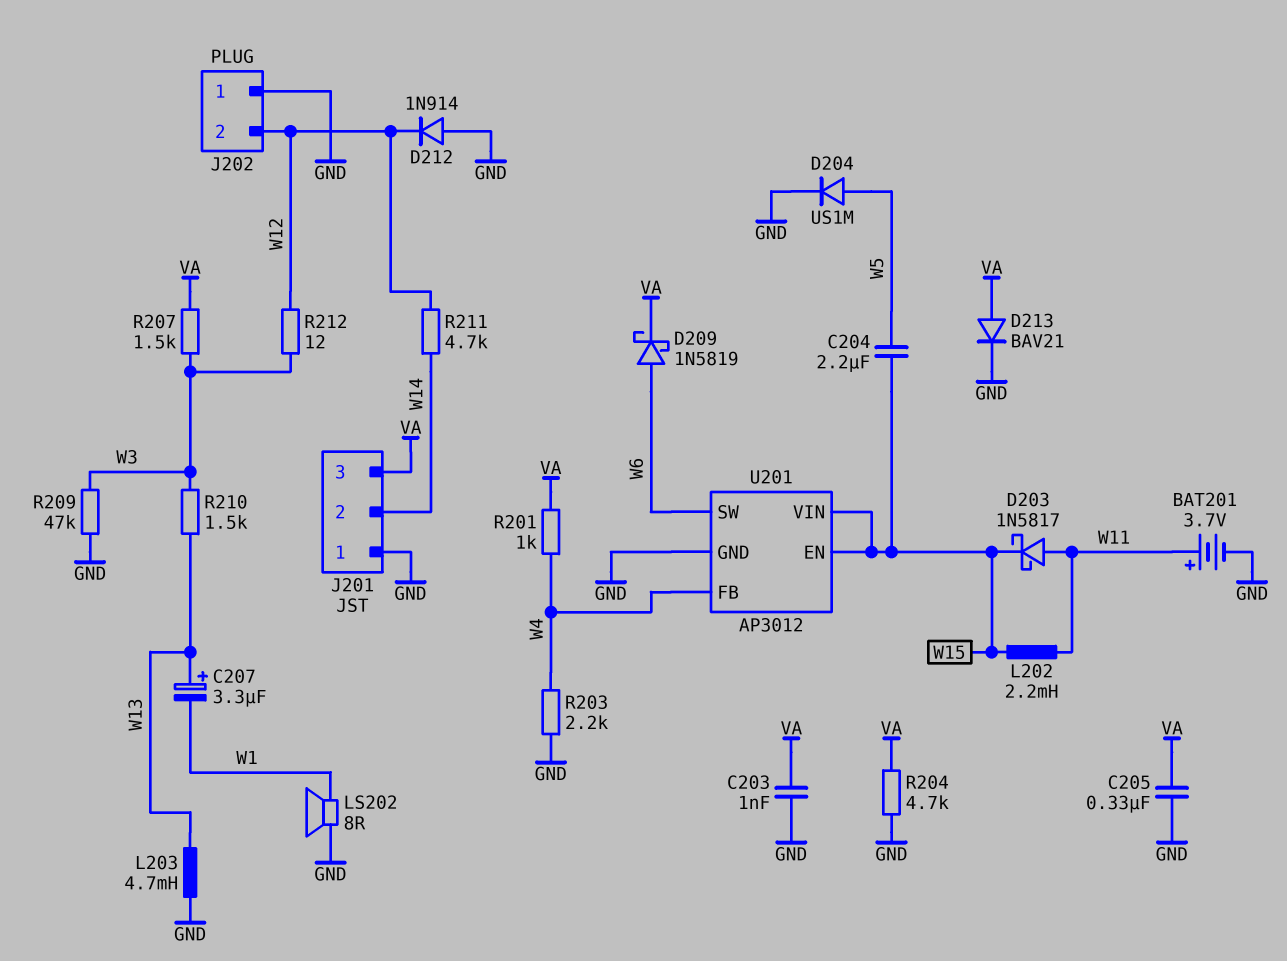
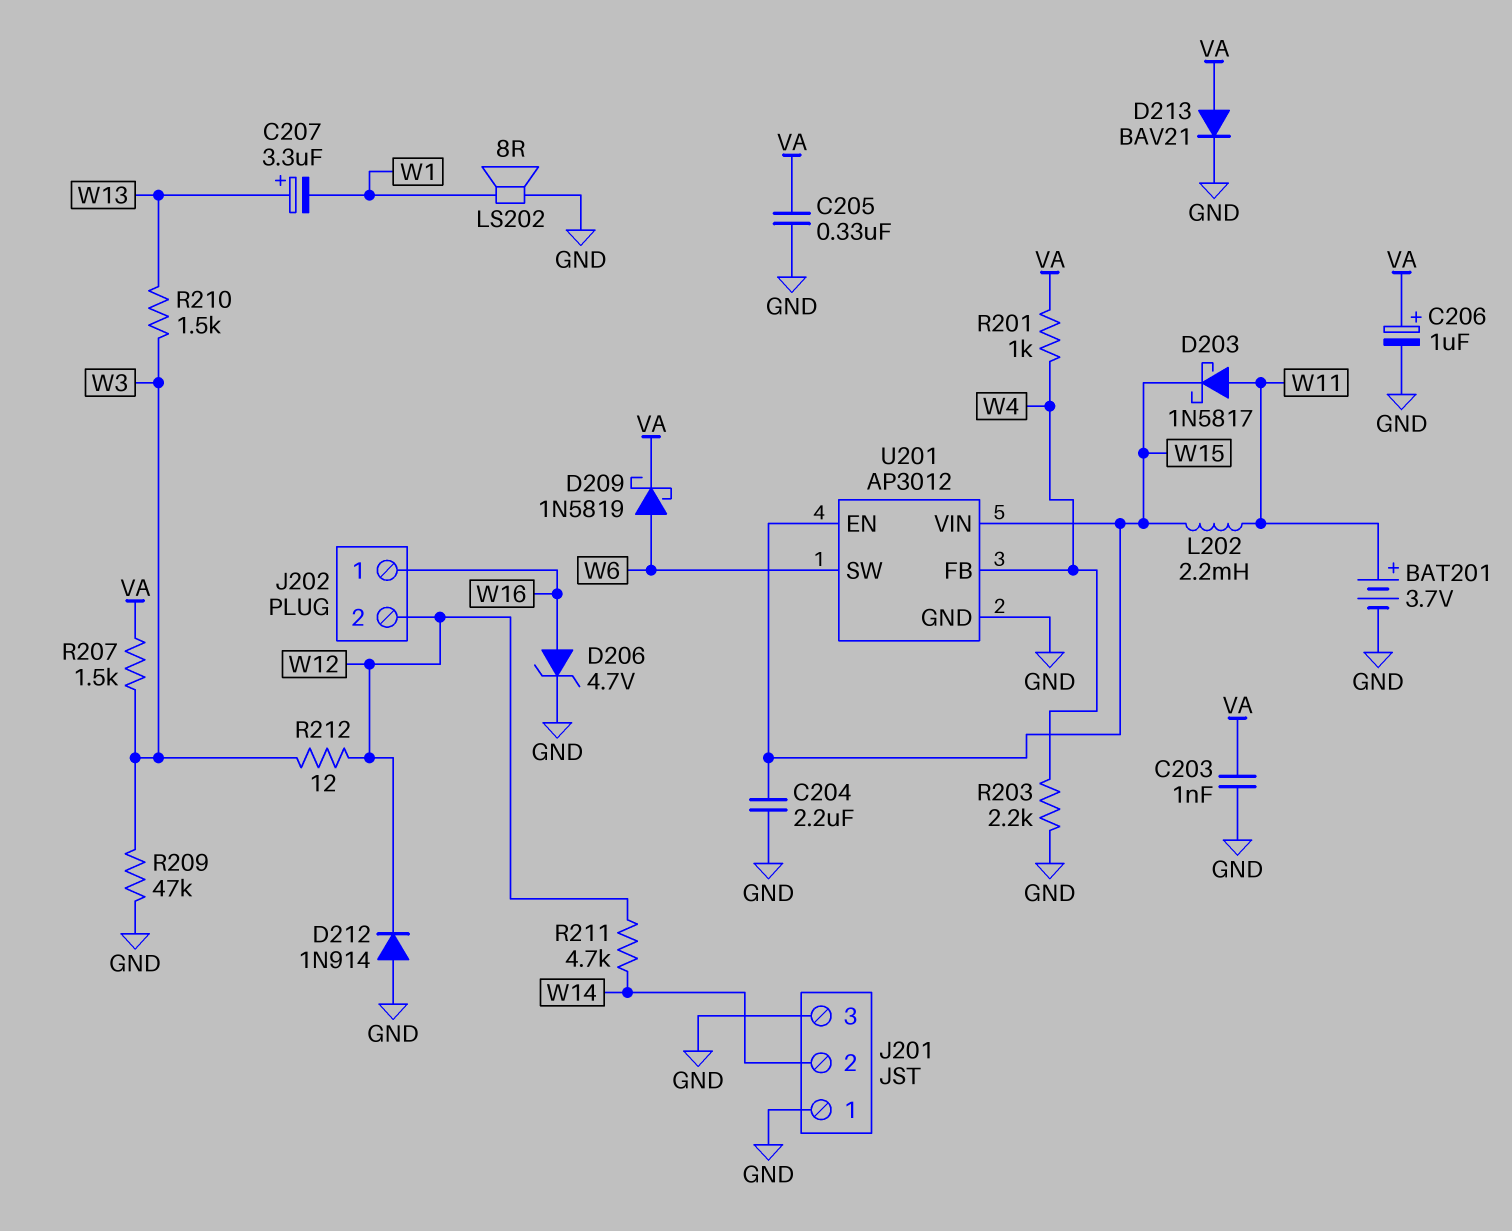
C204: 2.2uF (W5, W15) -> 2.2uF (GND, W15)
C206: none -> 1uF (plus VA, minus GND)
D204: diode US1M (A W5, K GND) -> none
D206: none -> zener 4.7V (A W16, K GND)
J201 pin 3: VA -> GND
J202 pin 1: GND -> W16
L203: 4.7mH (GND, W13) -> none
R204: 4.7k (GND, VA) -> none

